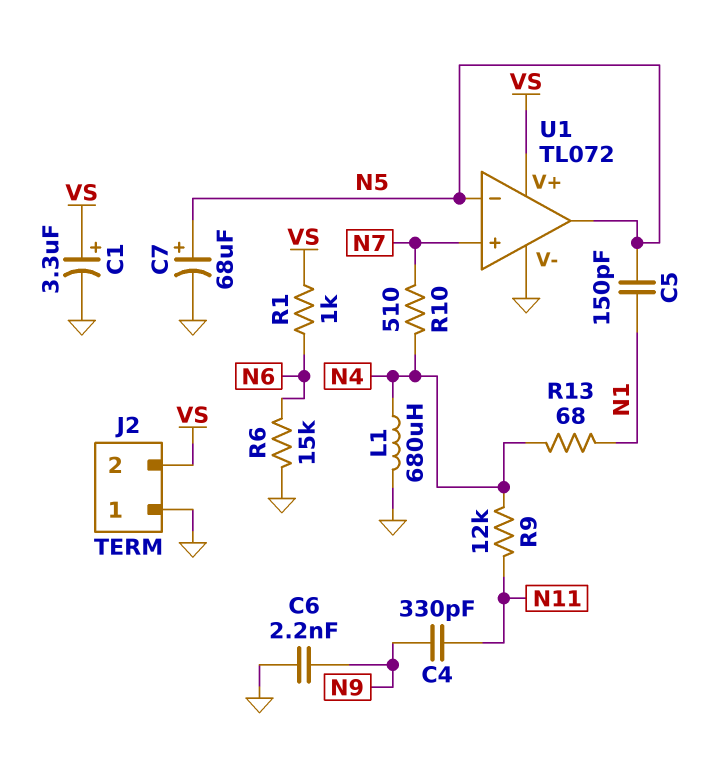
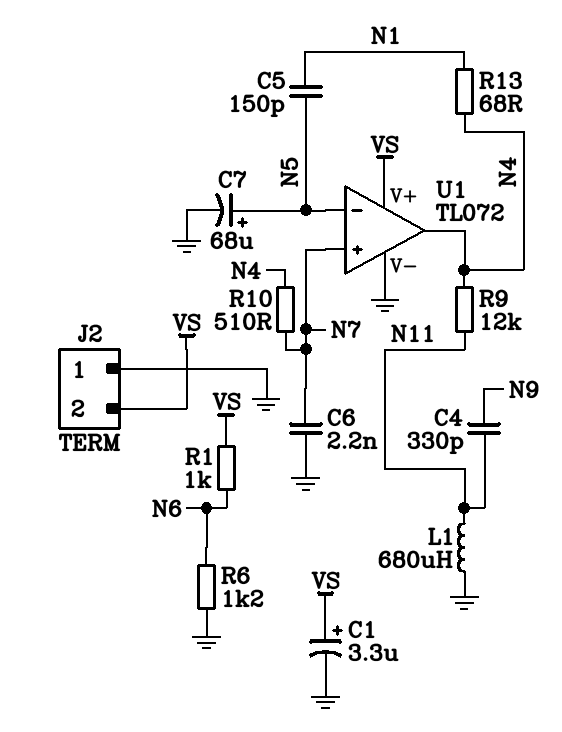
C6: 2.2nF (GND, N9) -> 2.2nF (GND, N7)
L1: 680uH (GND, N4) -> 680uH (GND, N11)
R6: 15k (GND, N6) -> 1.2k (GND, N6)
U1 pin out: N5 -> N4

